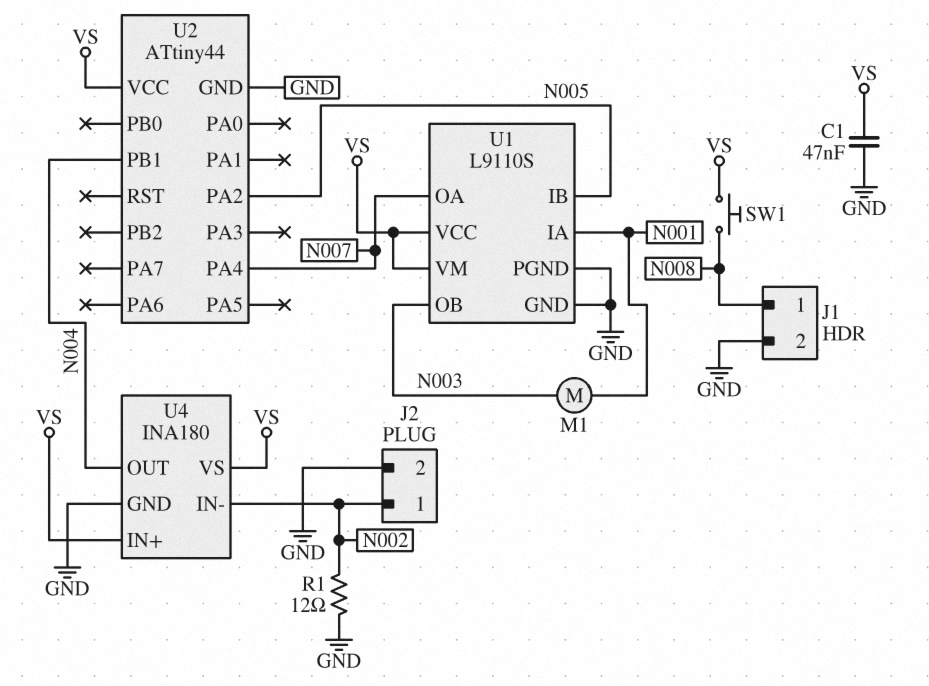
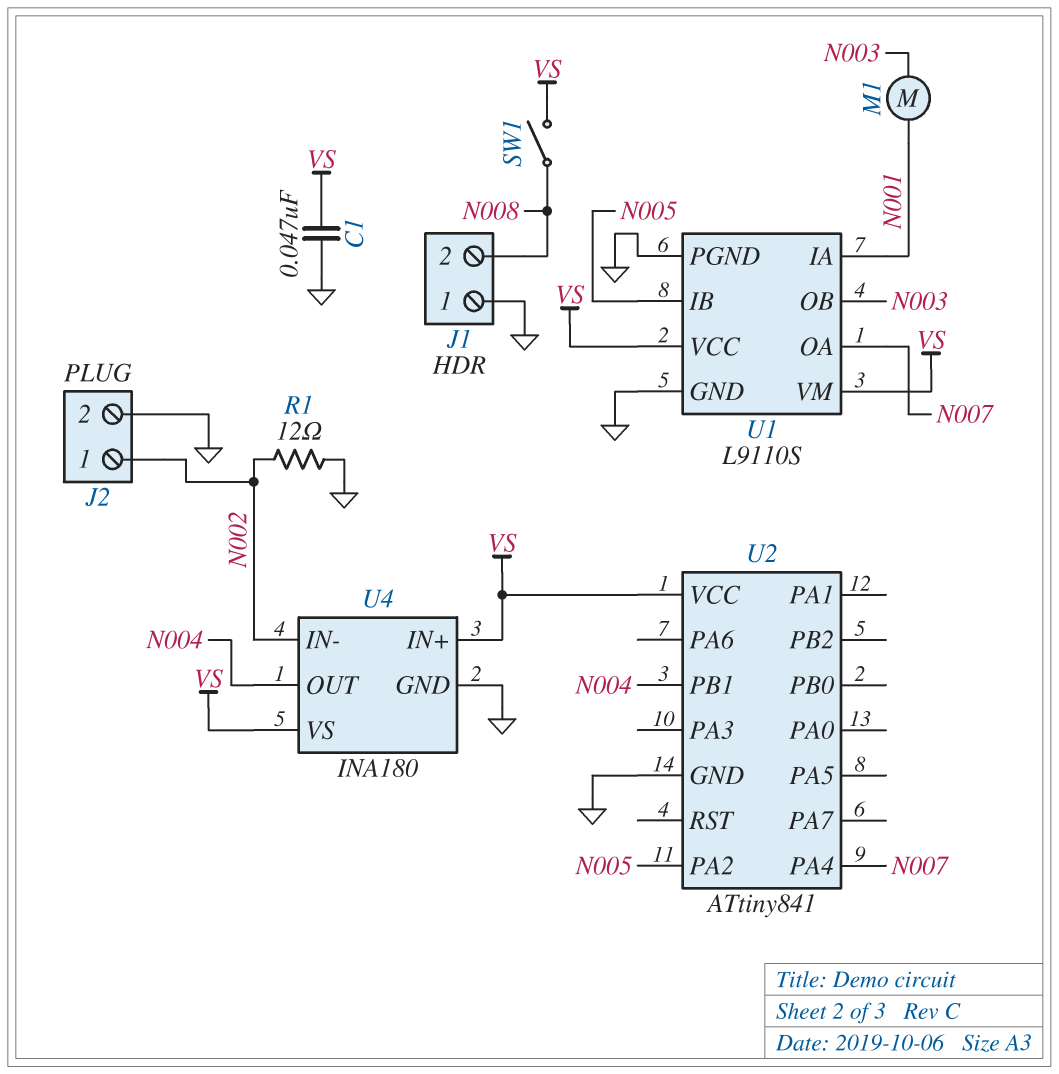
J1 pin 1: N008 -> GND
J1 pin 2: GND -> N008
SW1: button (N008, VS) -> switch (N008, VS)
U2: ATtiny44 -> ATtiny841

